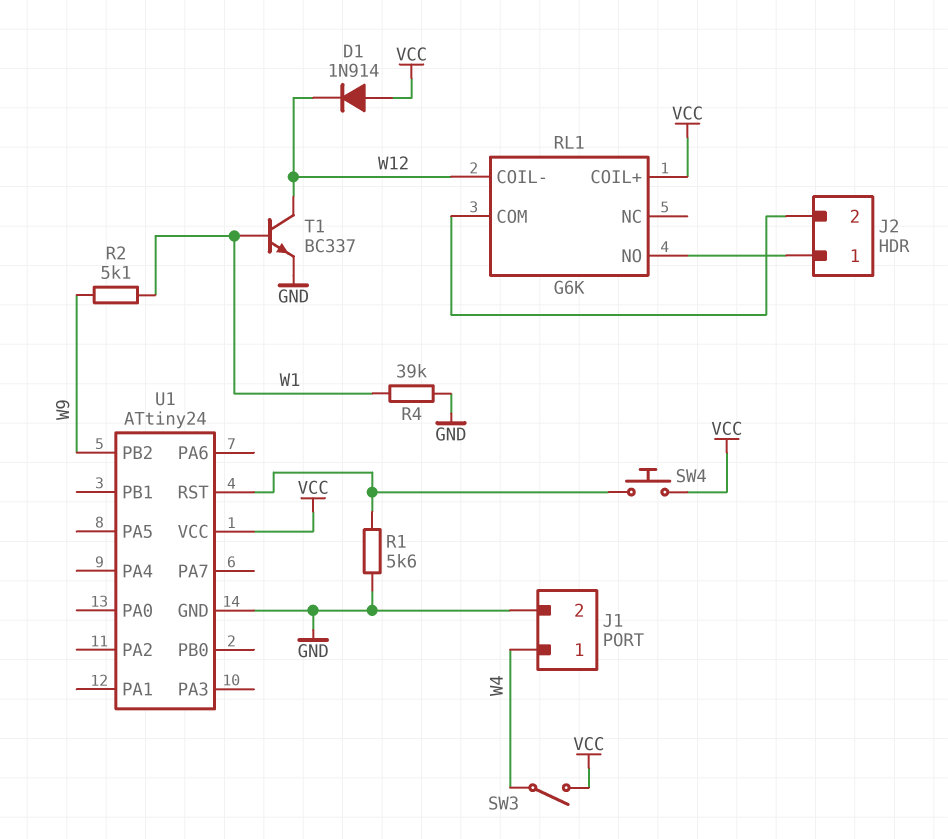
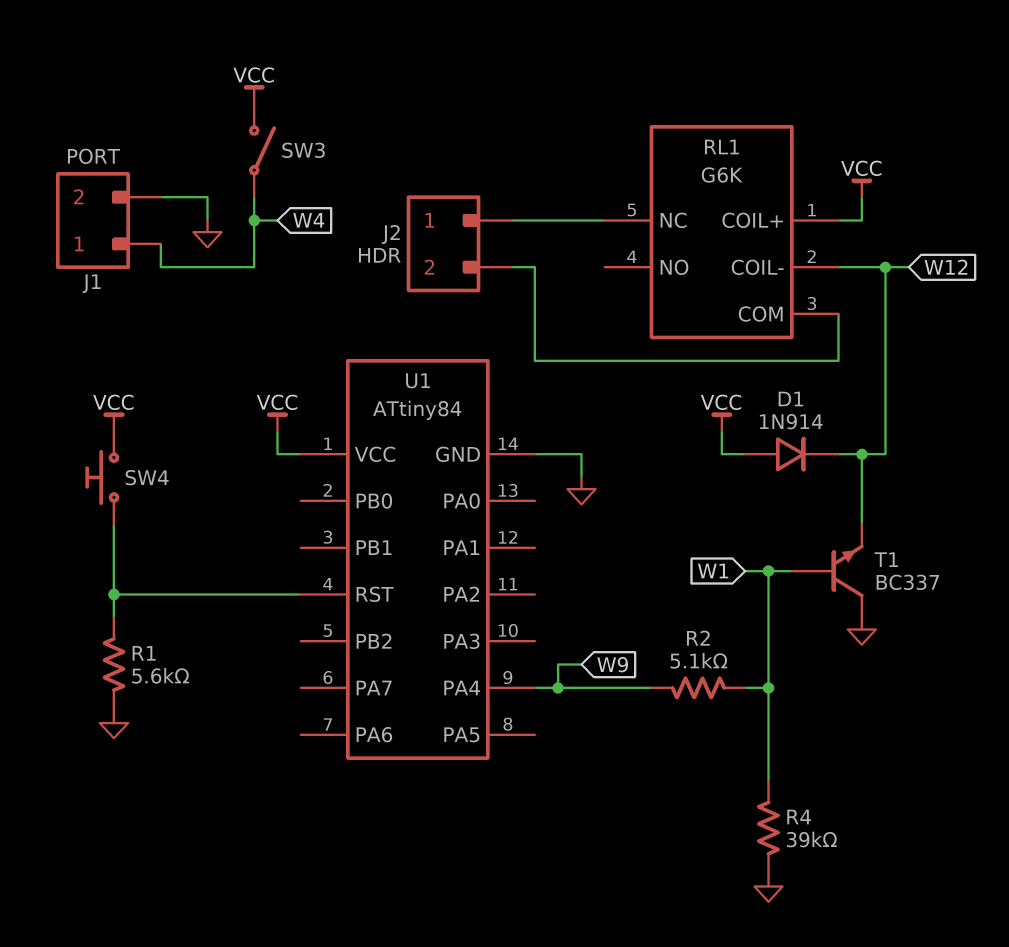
RL1 pin NC: none -> J2/1
RL1 pin NO: J2/1 -> none
T1: NPN BC337 (B W1, C W12, E GND) -> NPN BC337 (B W1, C GND, E W12)
U1: ATtiny24 -> ATtiny84
U1 pin PA4: none -> W9
U1 pin PB2: W9 -> none

